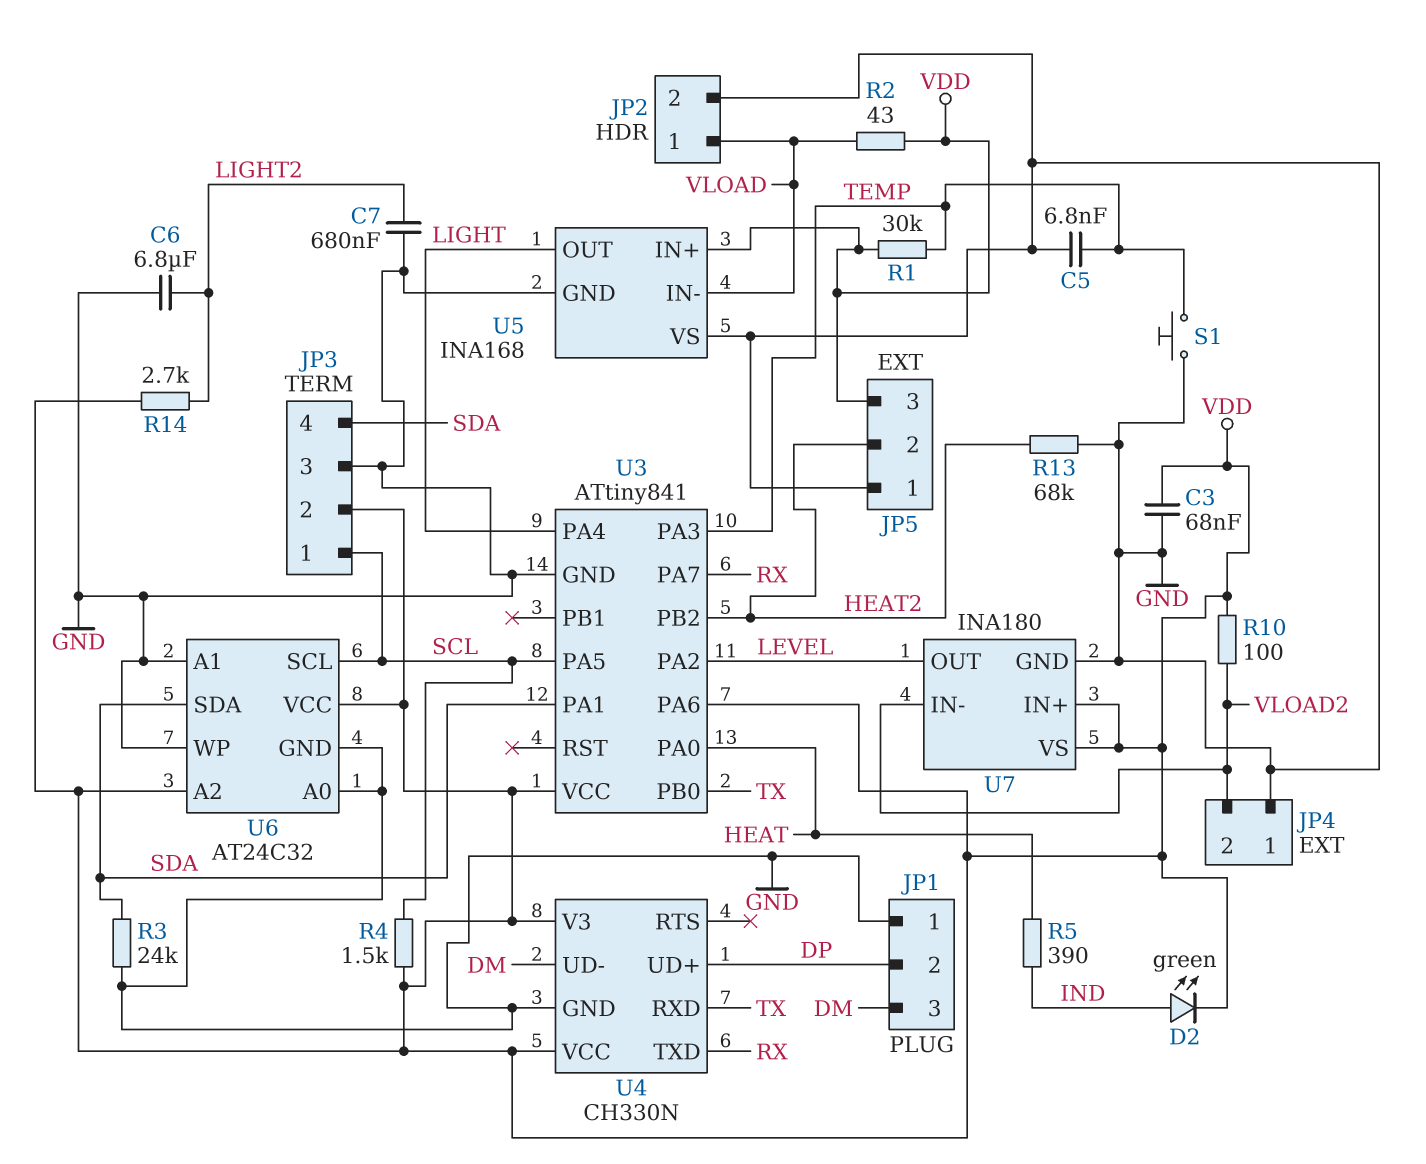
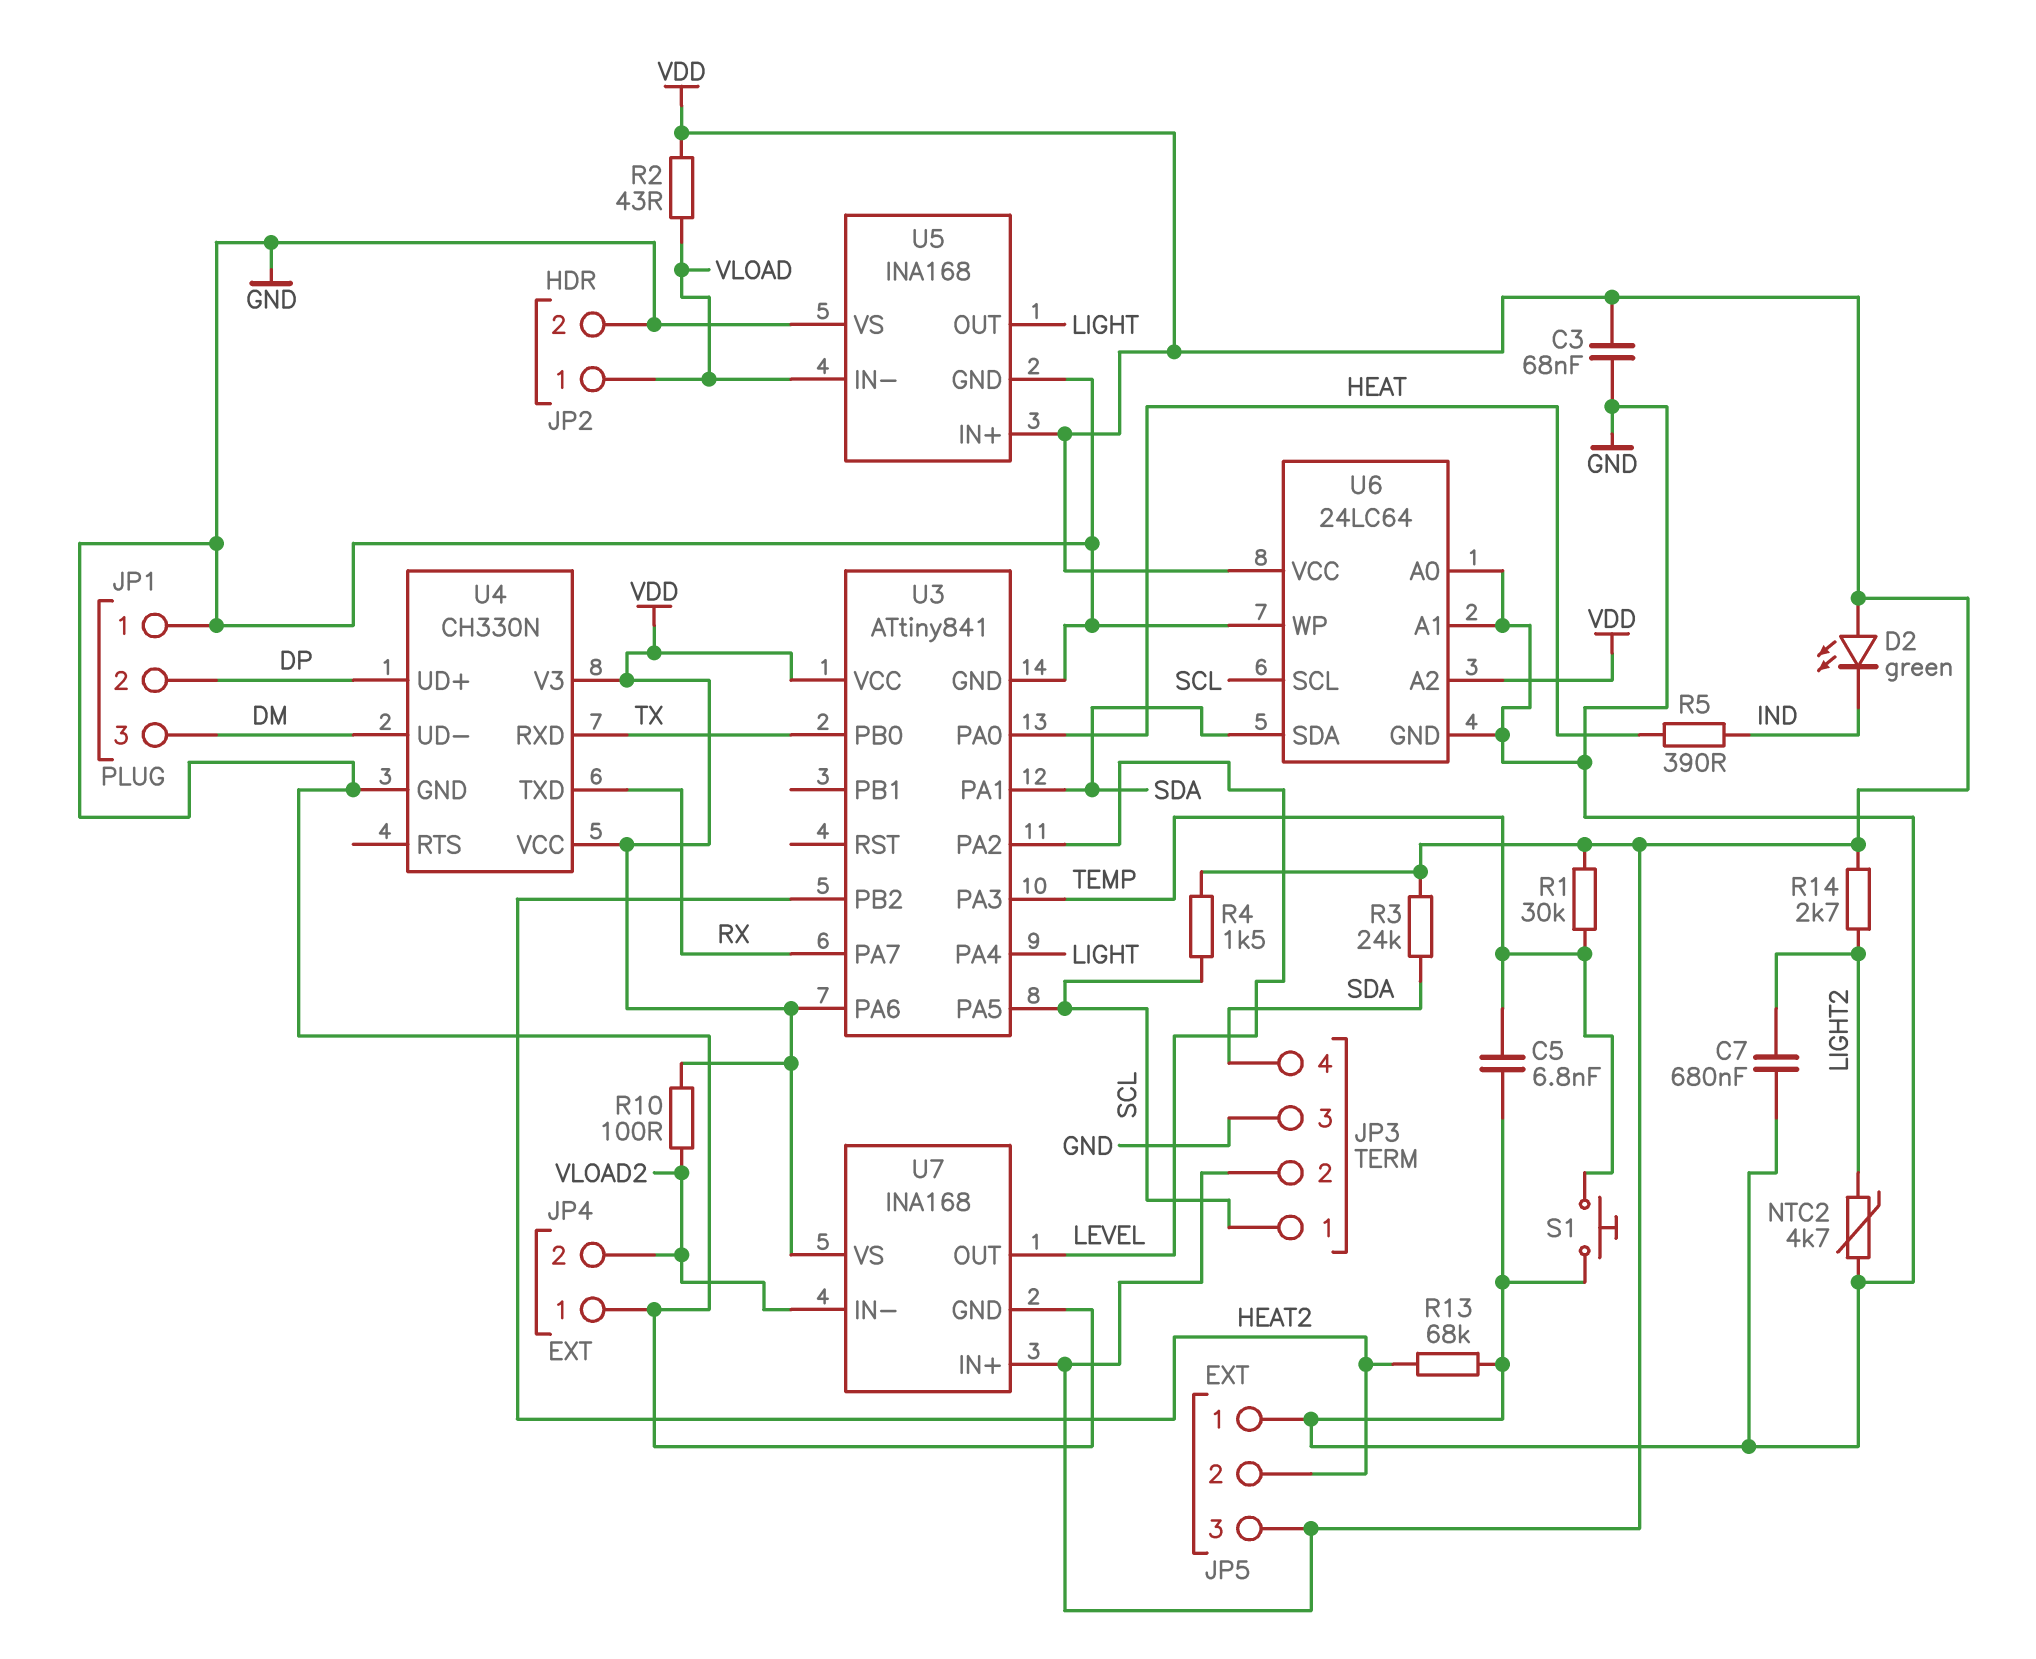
C6: 6.8uF (GND, LIGHT2) -> none
D2: LED green (A IND, K VDD) -> LED green (A VDD, K IND)
NTC2: none -> 4.7k (GND, LIGHT2)
R3: 24k (GND, SDA) -> 24k (SDA, VDD)
U6: AT24C32 -> 24LC64
U7: INA180 -> INA168

